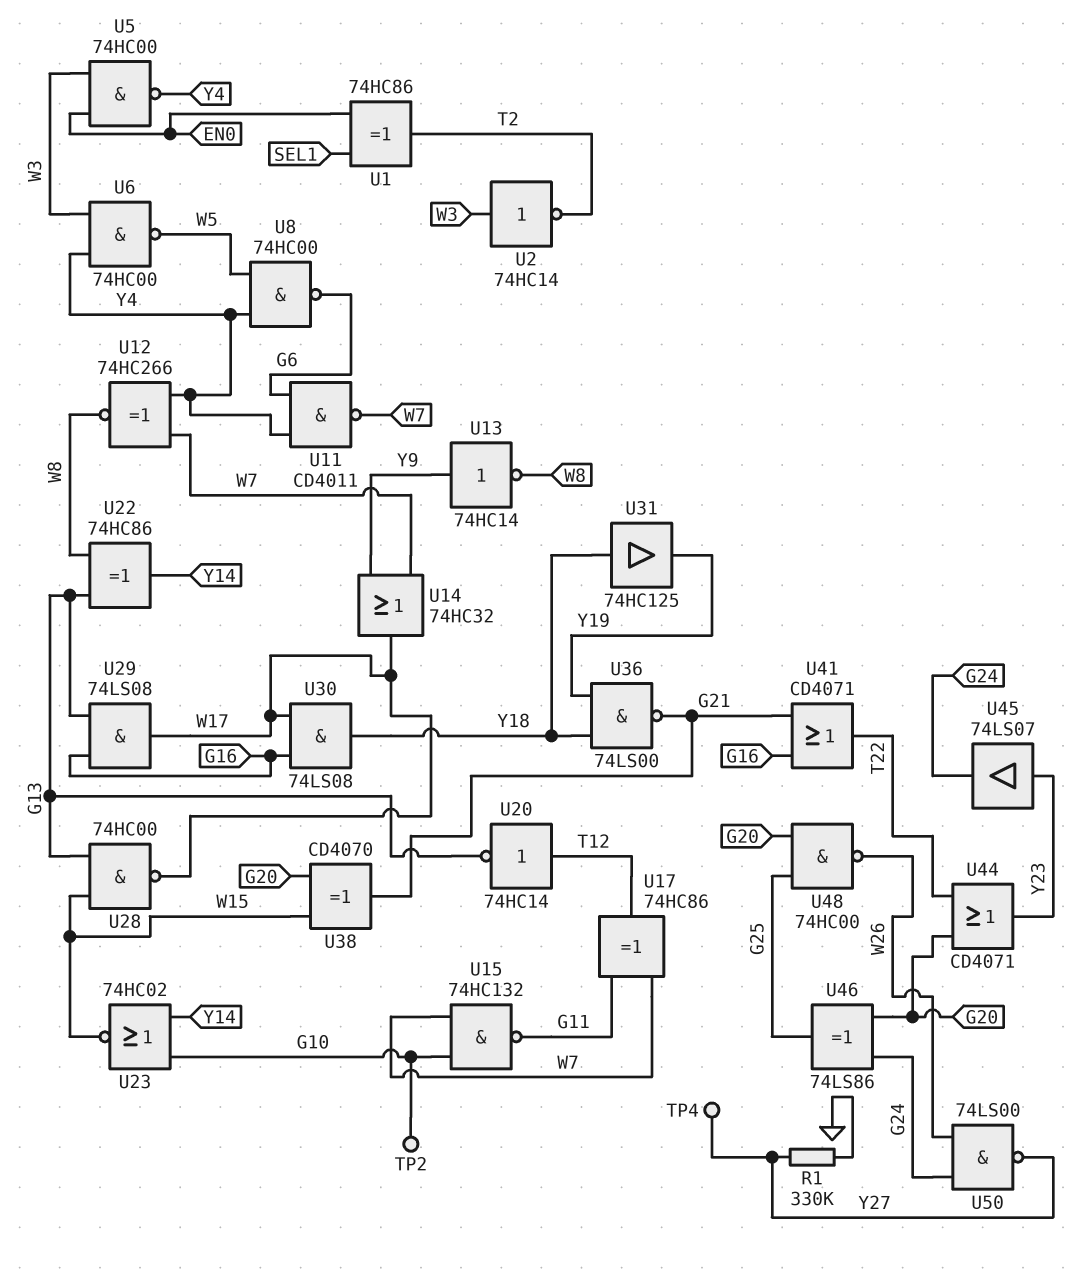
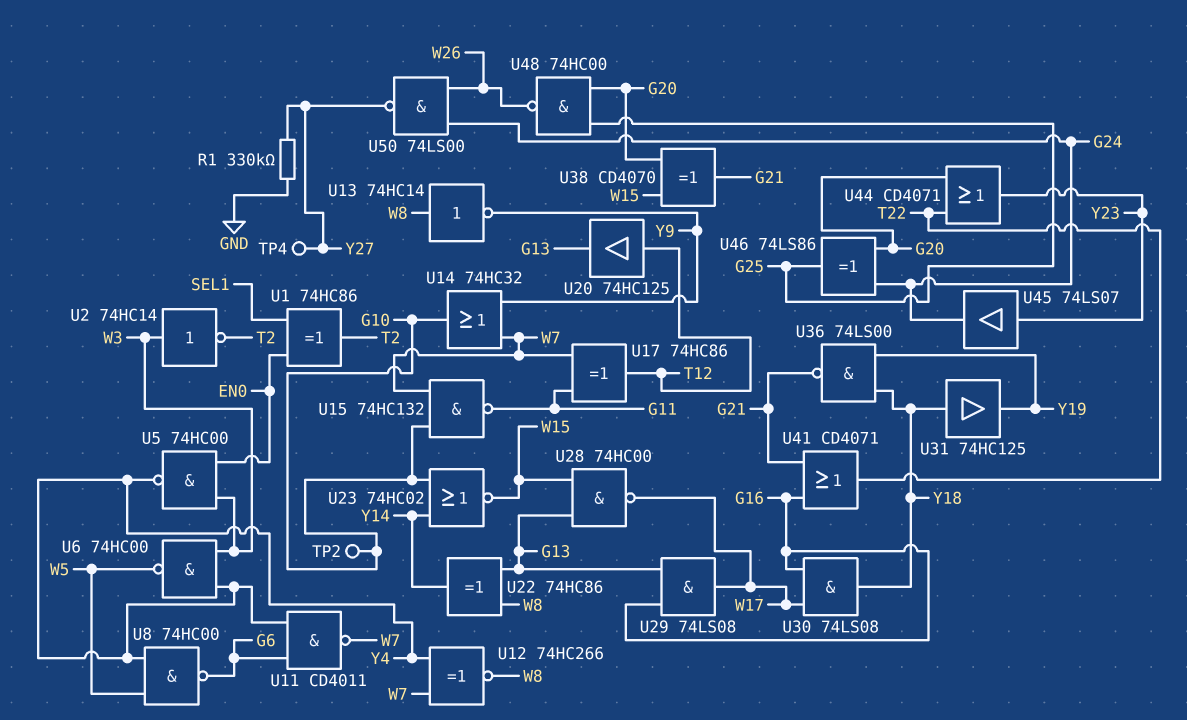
U13: NOT 74HC14 (in Y9, out W8) -> NOT 74HC14 (in W8, out Y9)
U14: OR 74HC32 (in W7, in Y9, out W17) -> OR 74HC32 (in W7, in Y9, out G10)
U20: NOT 74HC14 (in T12, out G13) -> buffer 74HC125 (in T12, out G13)

